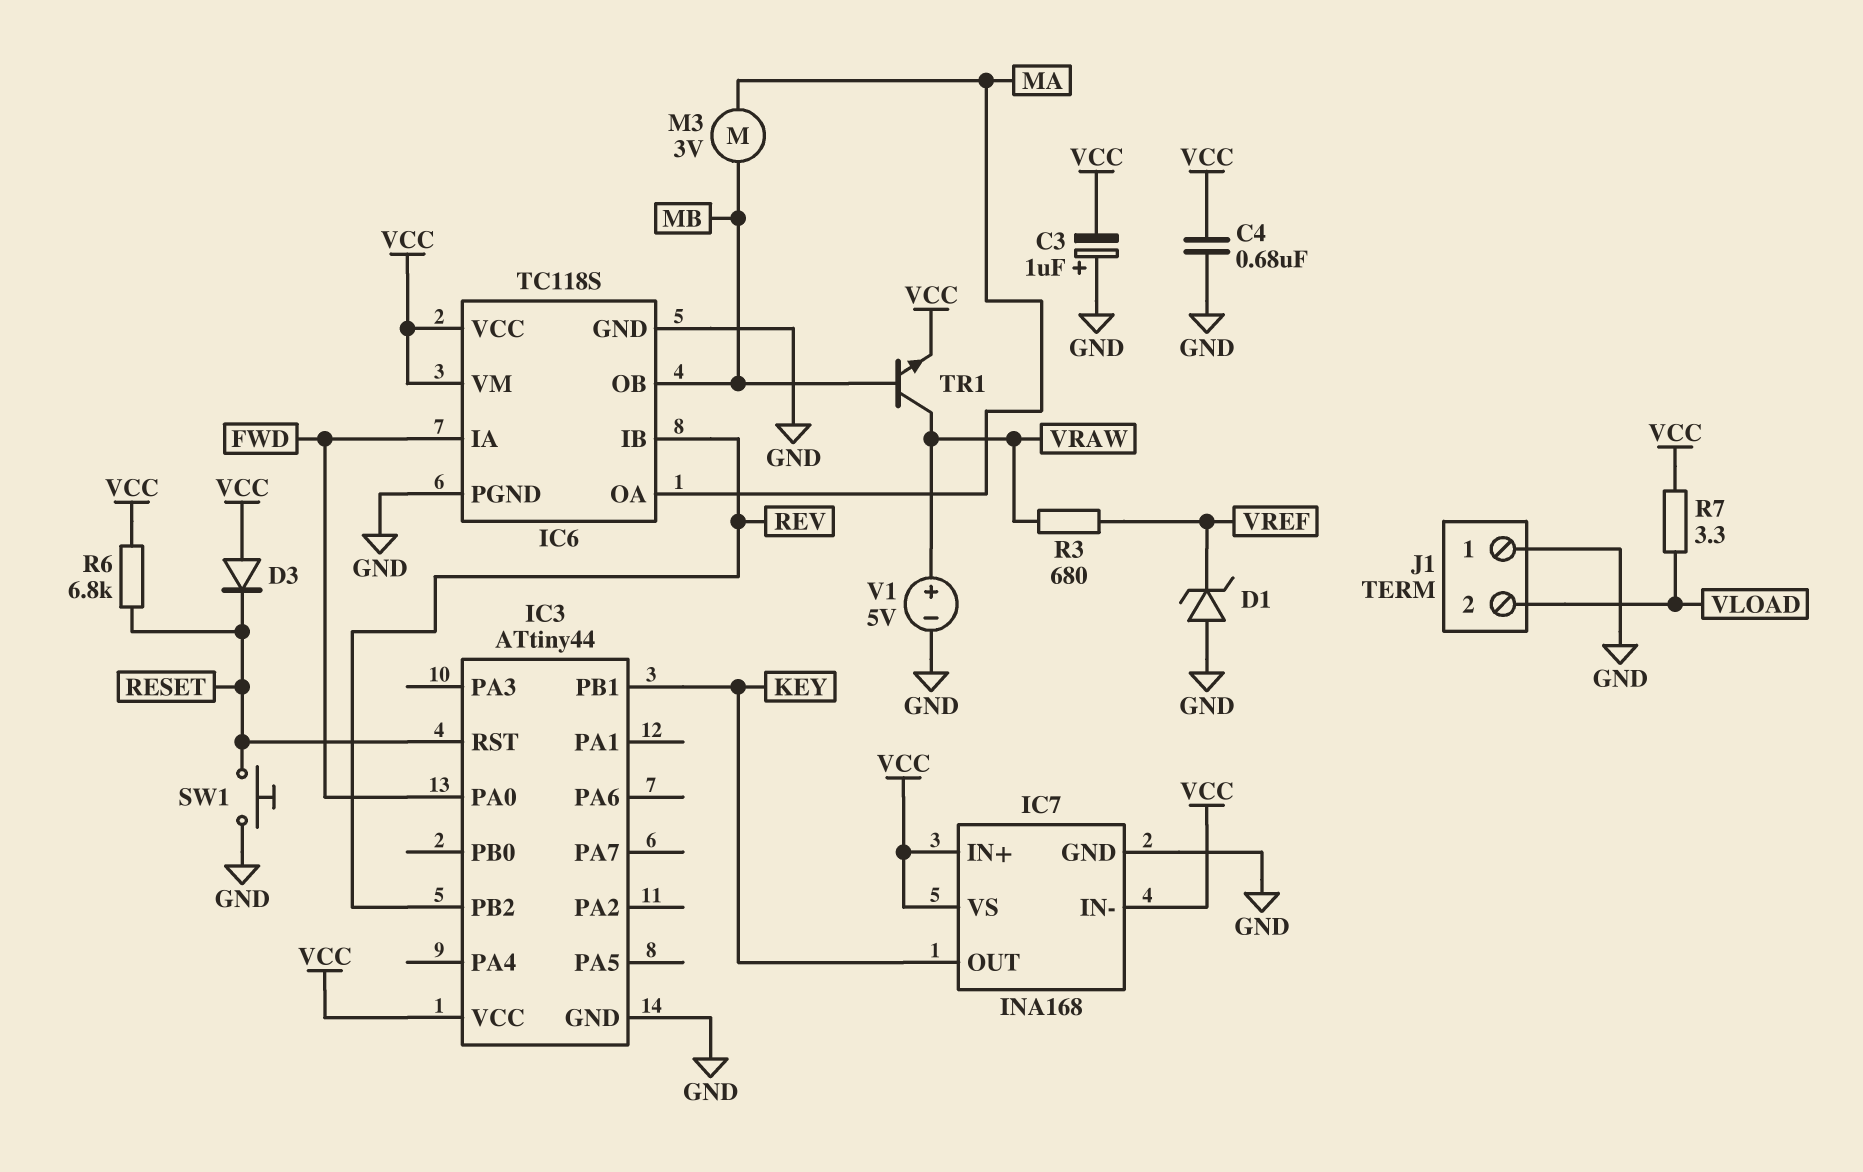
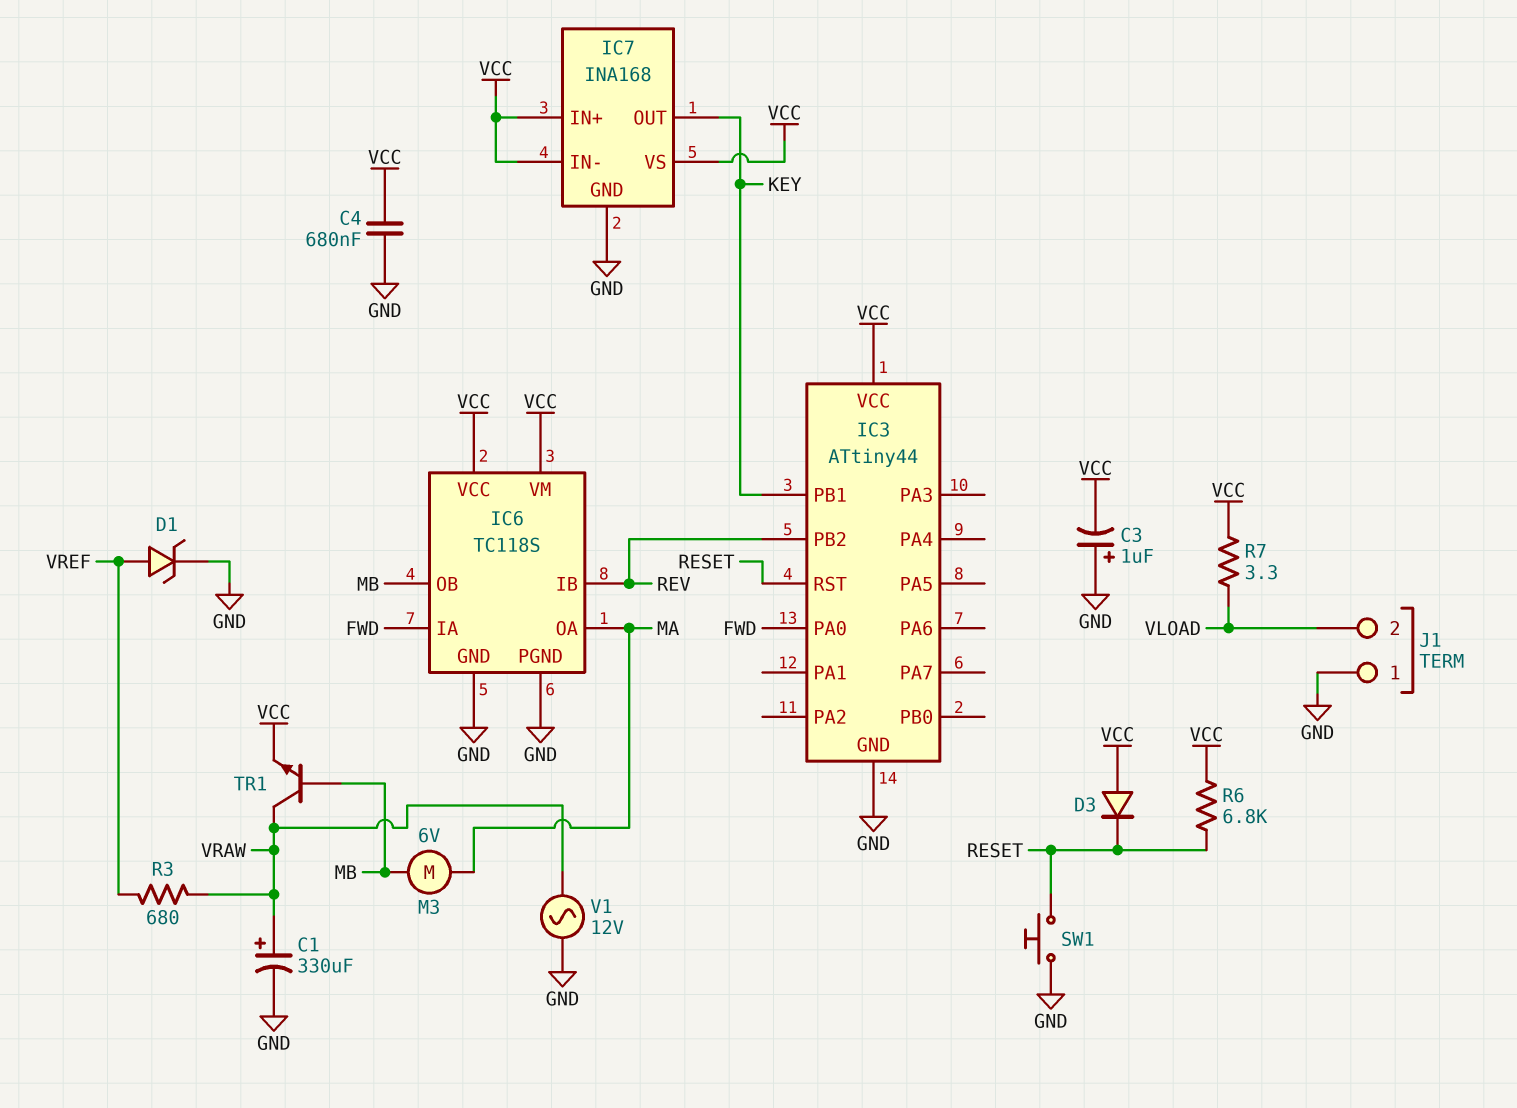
C1: none -> 330uF (plus VRAW, minus GND)
D1: zener (A GND, K VREF) -> zener (A VREF, K GND)
M3: motor 3V (MA, MB) -> motor 6V (MA, MB)
V1: 5V (plus VRAW, minus GND) -> AC 12V (GND, VRAW)

